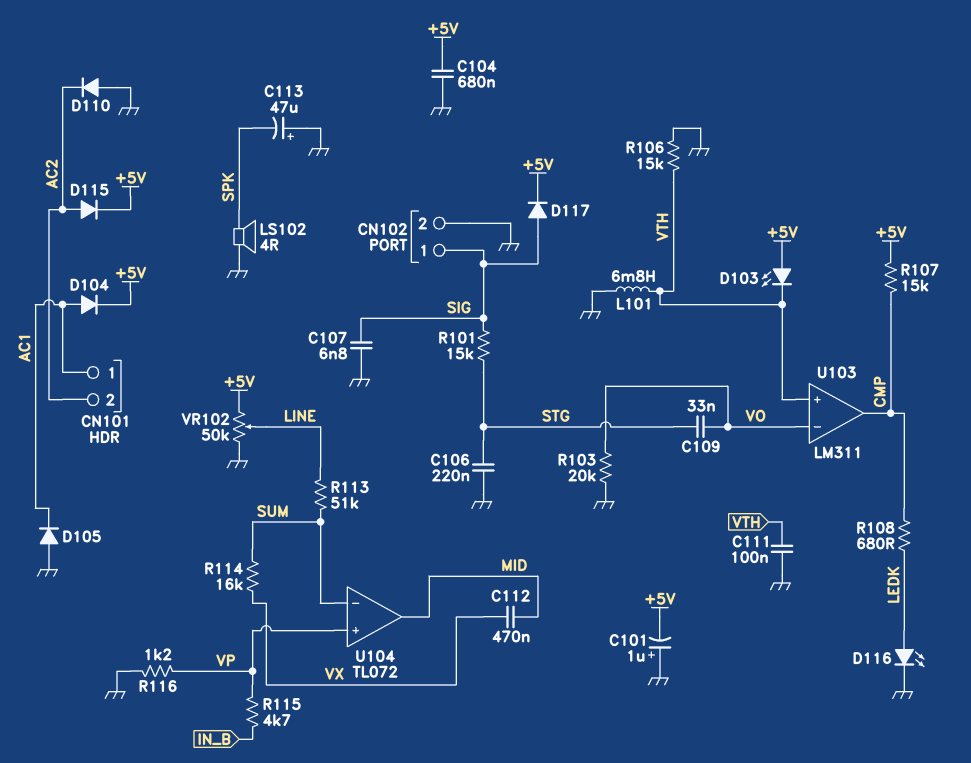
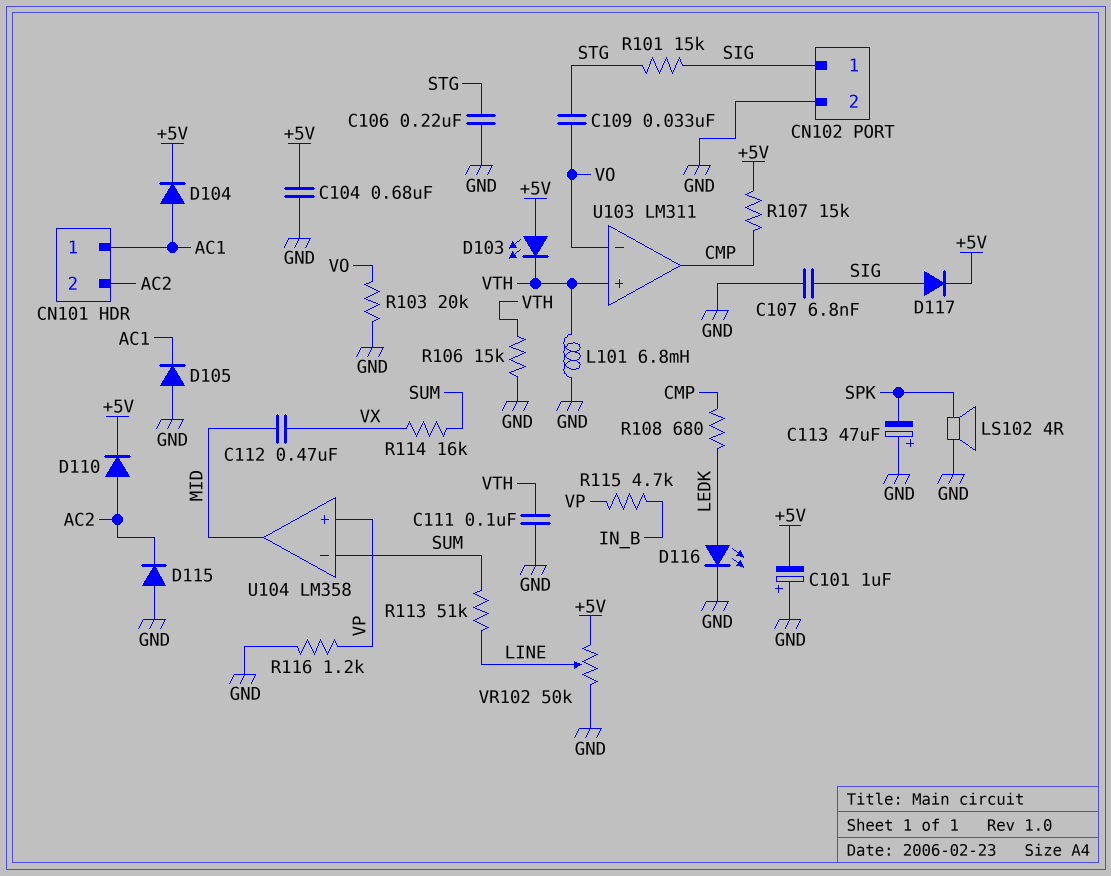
D110: diode (A GND, K AC2) -> diode (A AC2, K +5V)
D115: diode (A AC2, K +5V) -> diode (A GND, K AC2)
U104: TL072 -> LM358

